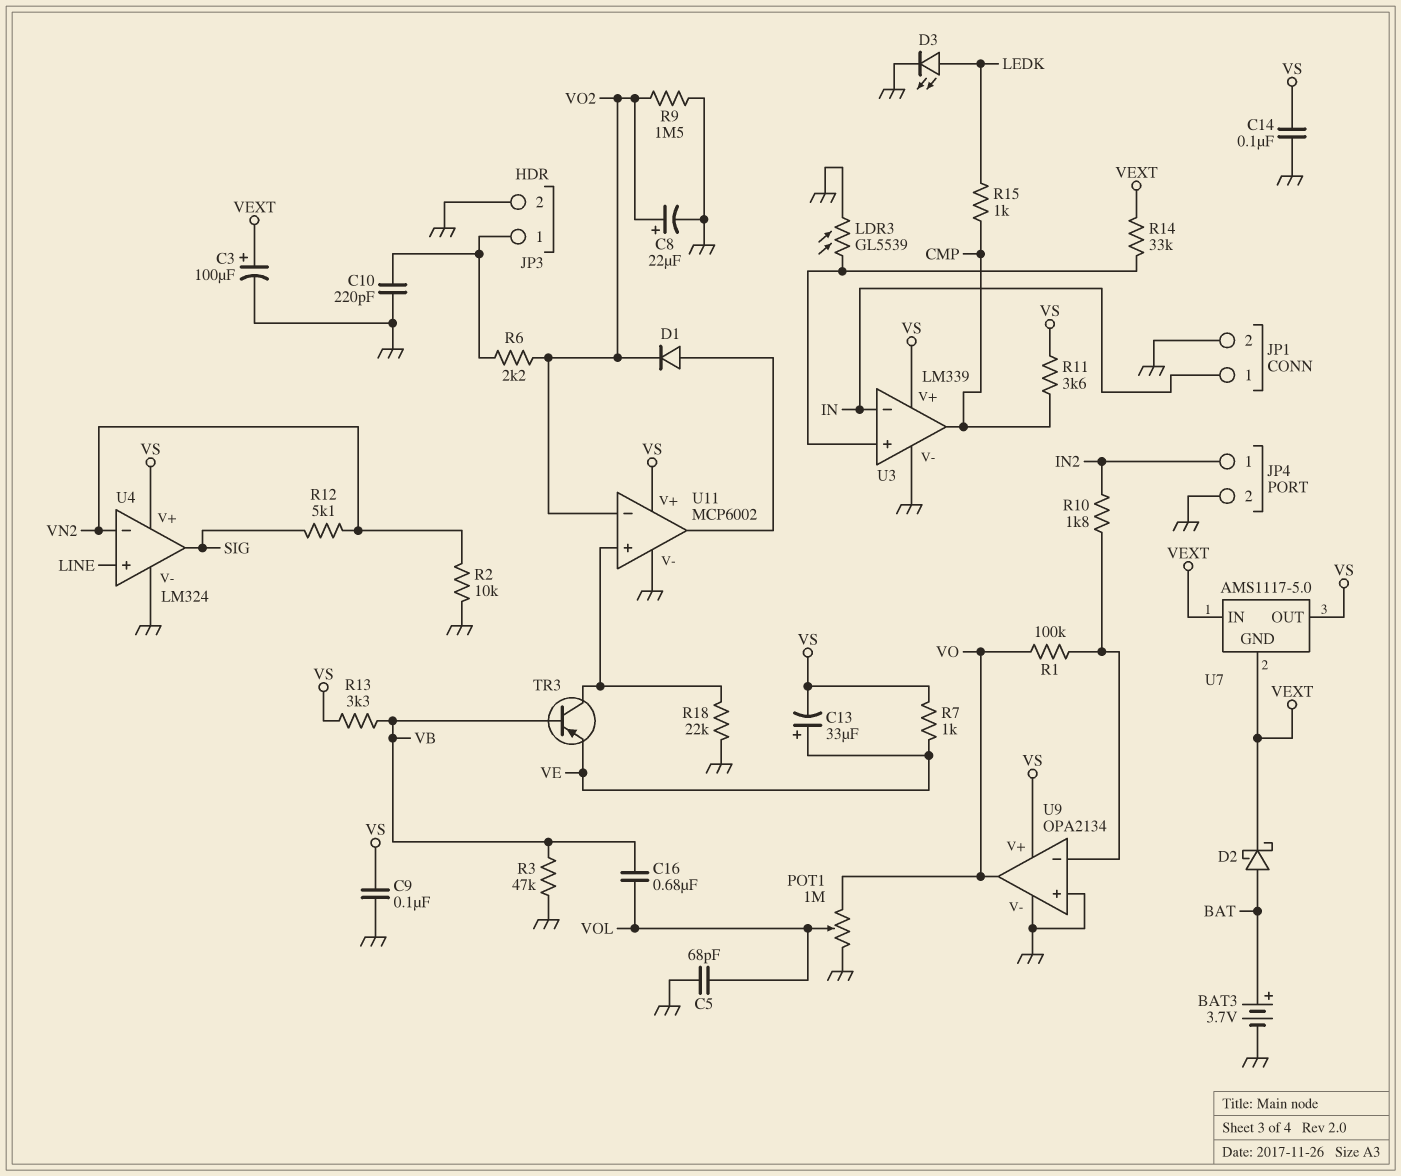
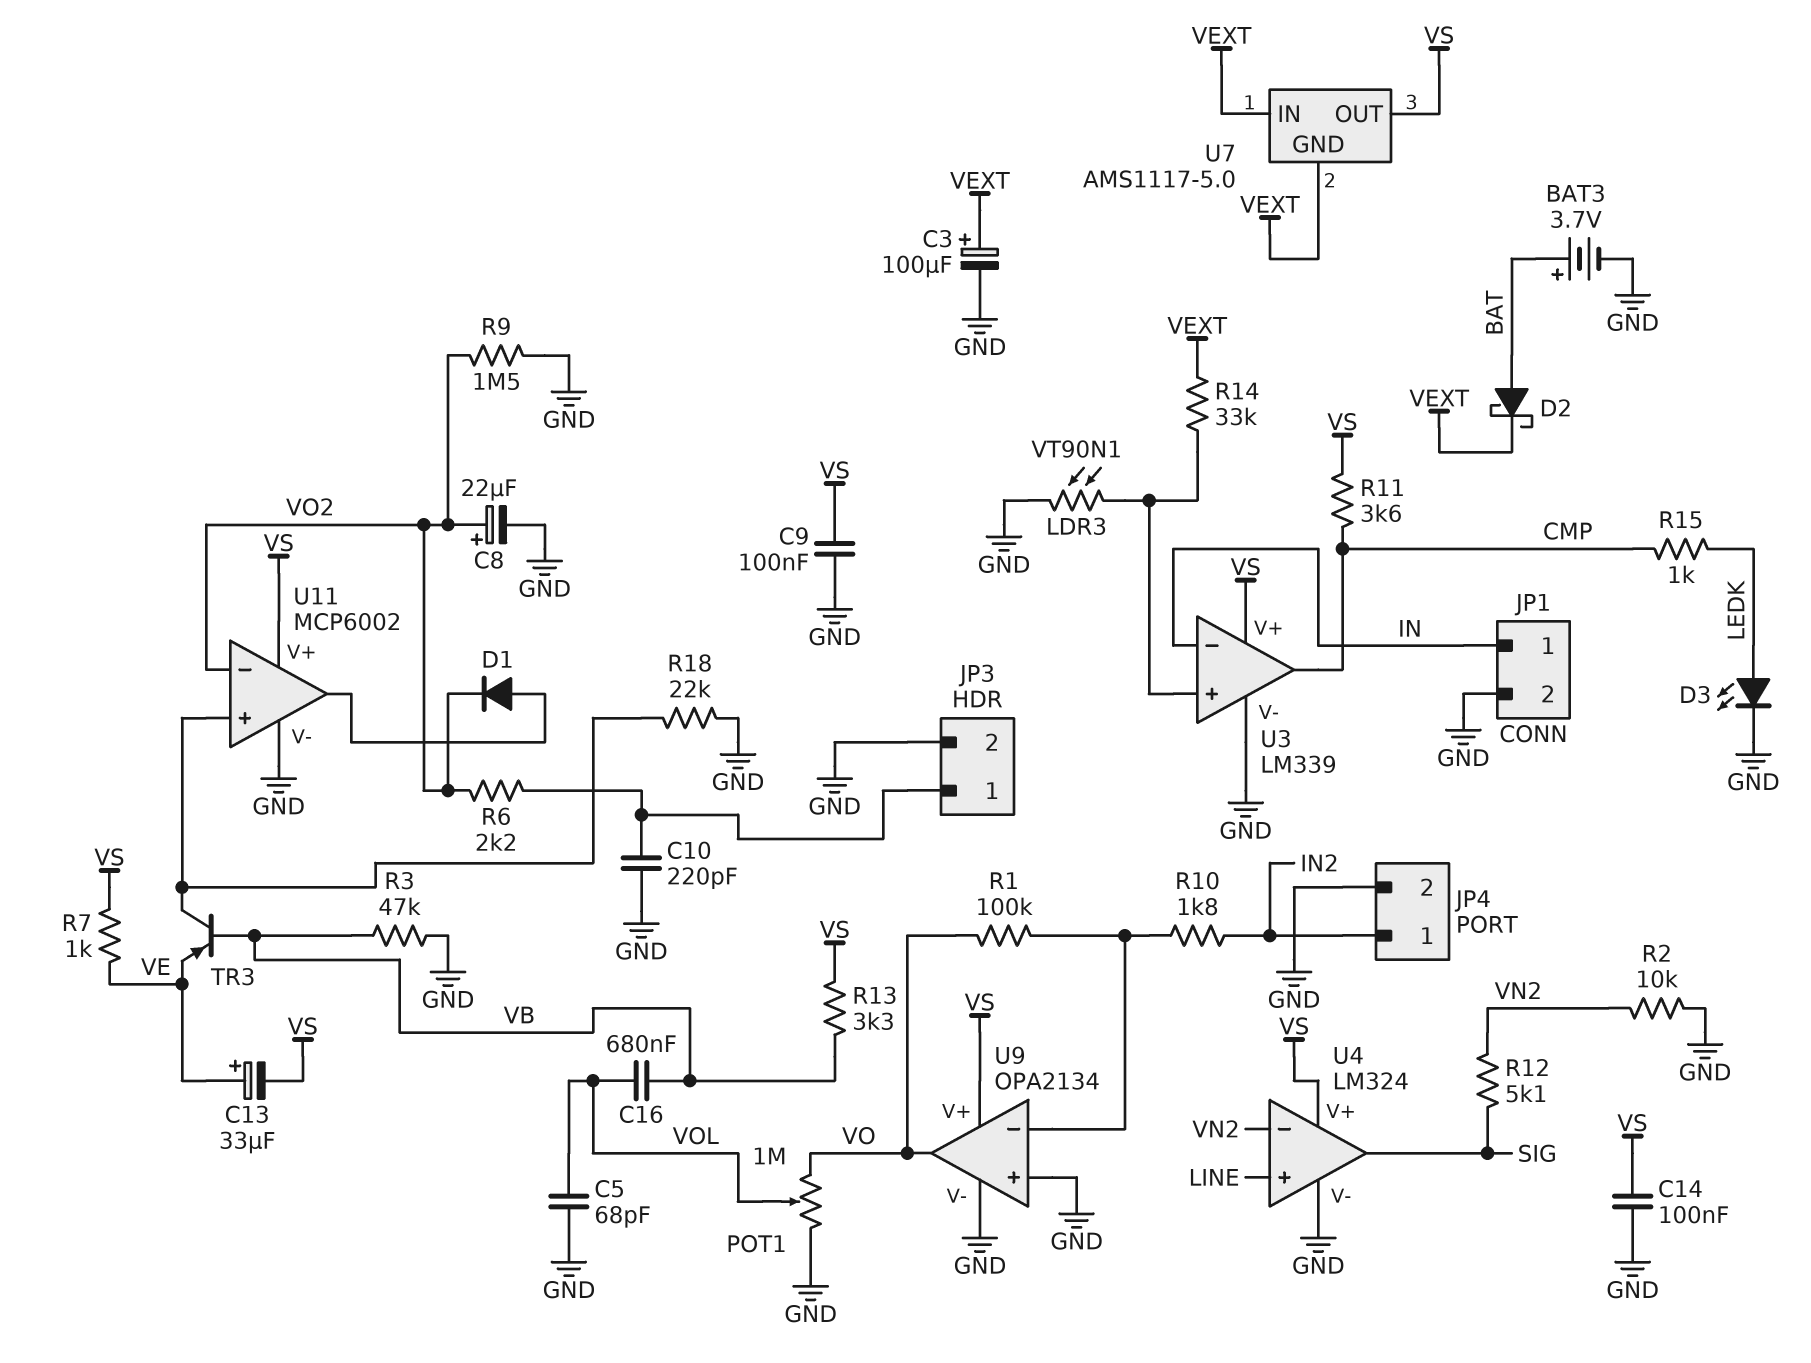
LDR3: GL5539 (GND, U3/in+) -> VT90N1 (GND, U3/in+)

